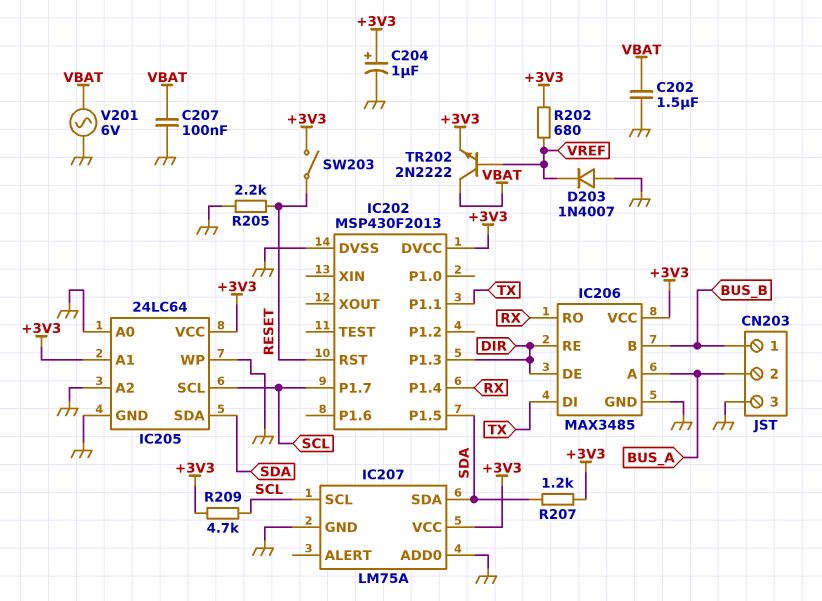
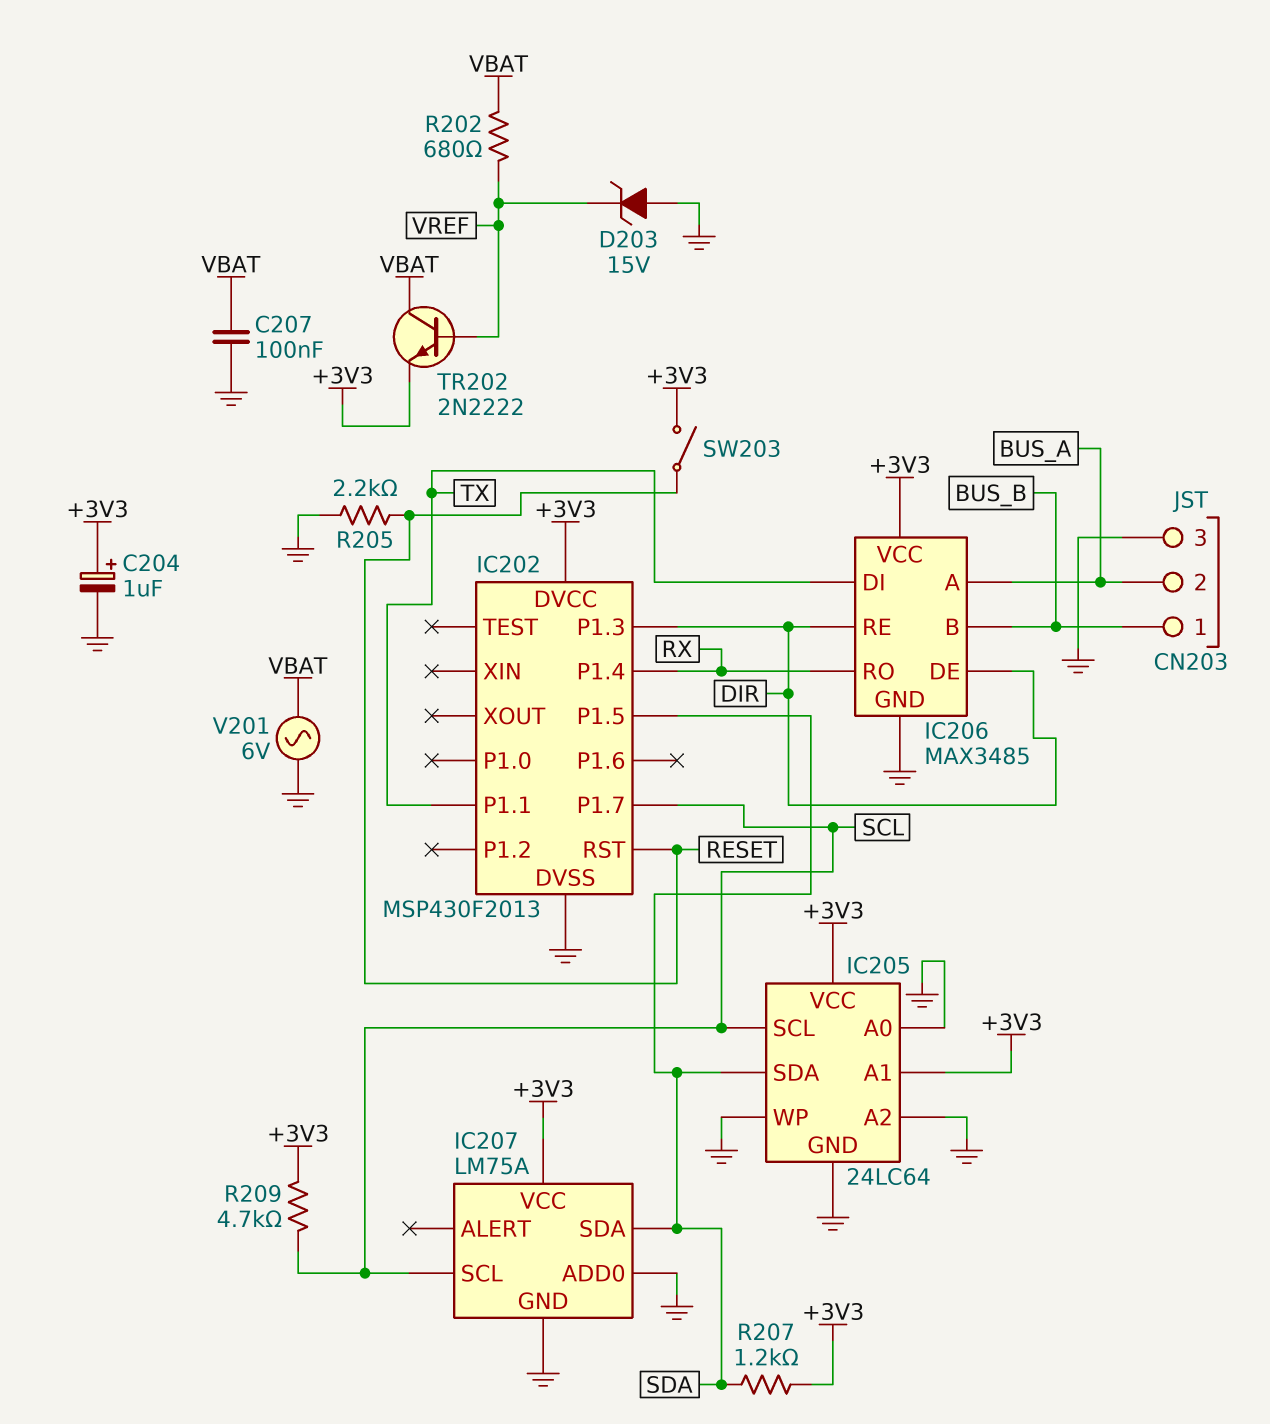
C202: 1.5uF (GND, VBAT) -> none
D203: diode 1N4007 (A GND, K VREF) -> zener 15V (A GND, K VREF)
R202: 680 (+3V3, VREF) -> 680 (VBAT, VREF)

